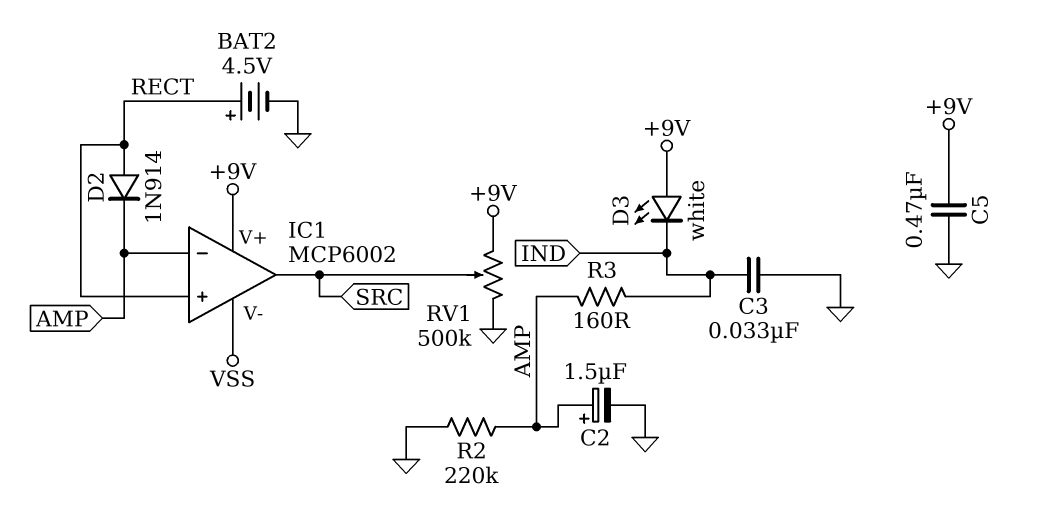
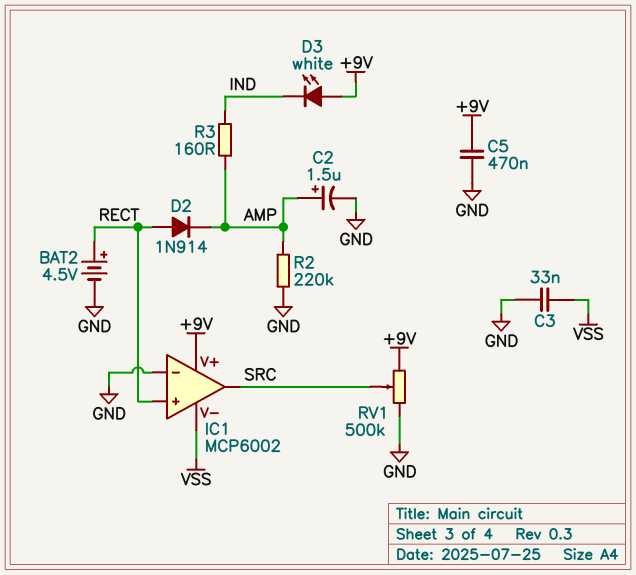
C3: 33nF (GND, IND) -> 33nF (GND, VSS)
IC1 pin in-: AMP -> GND

